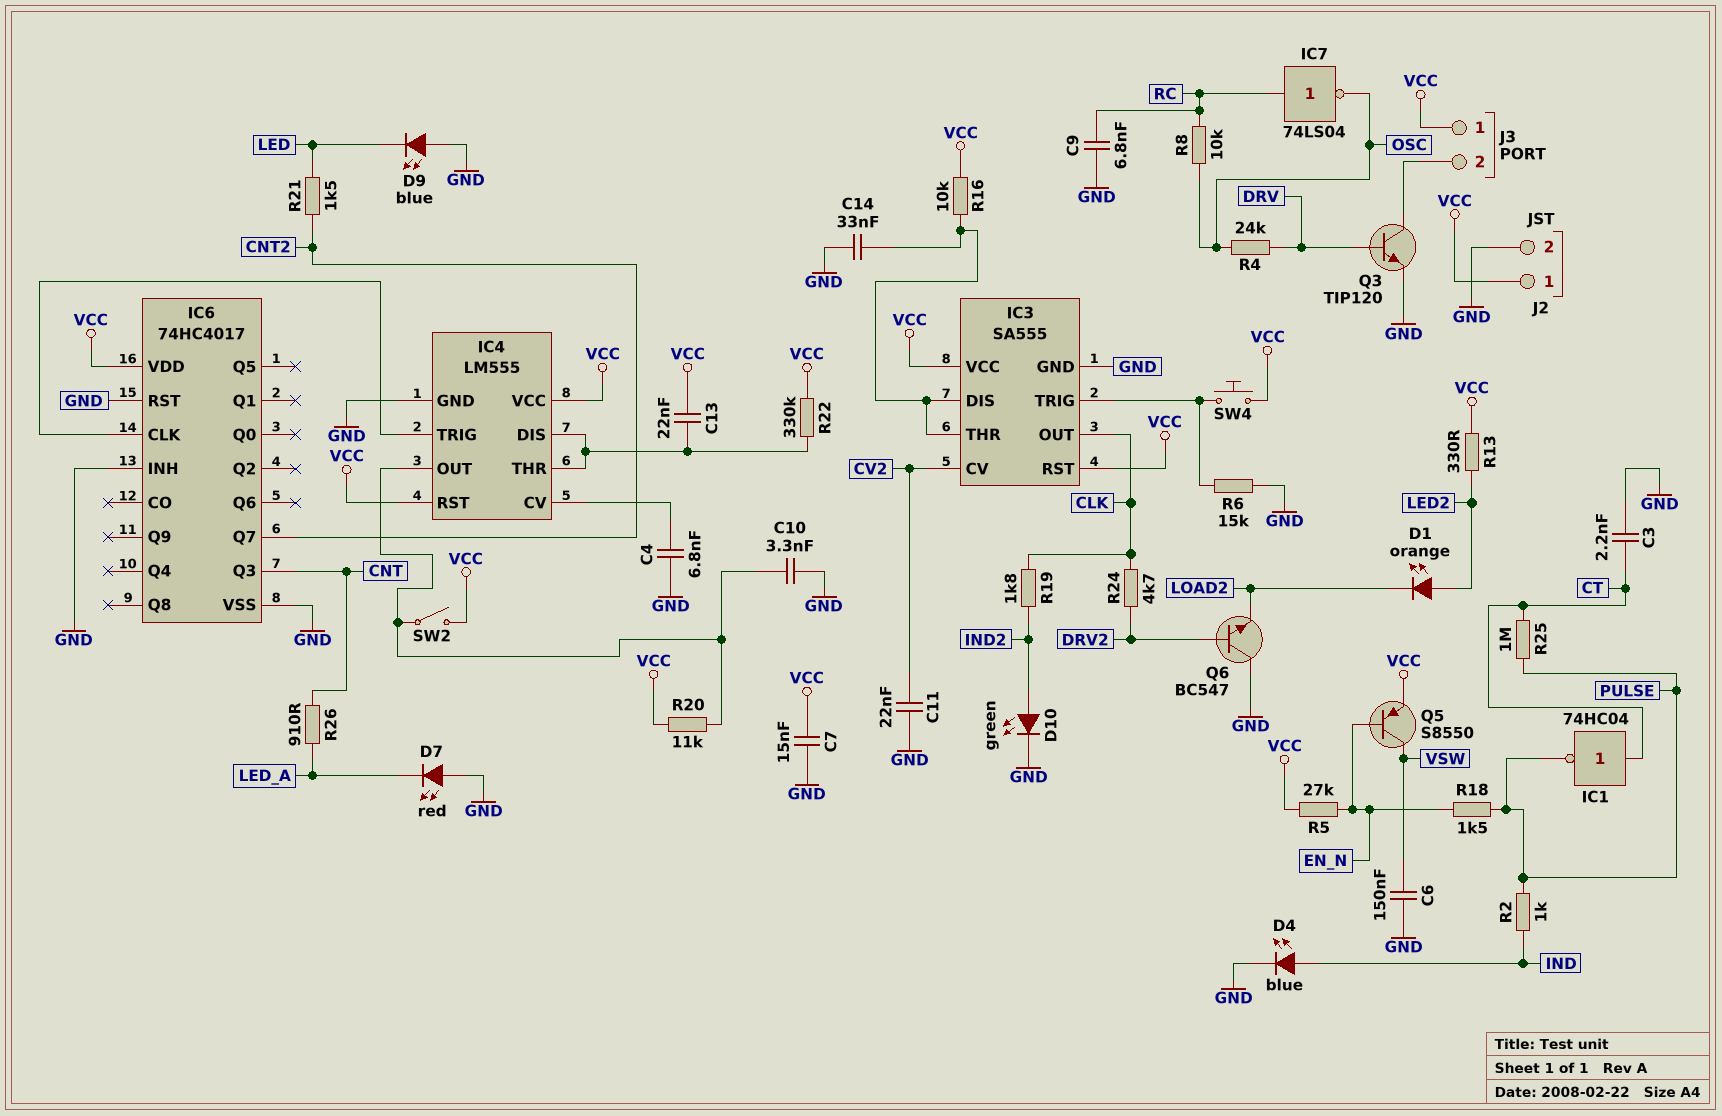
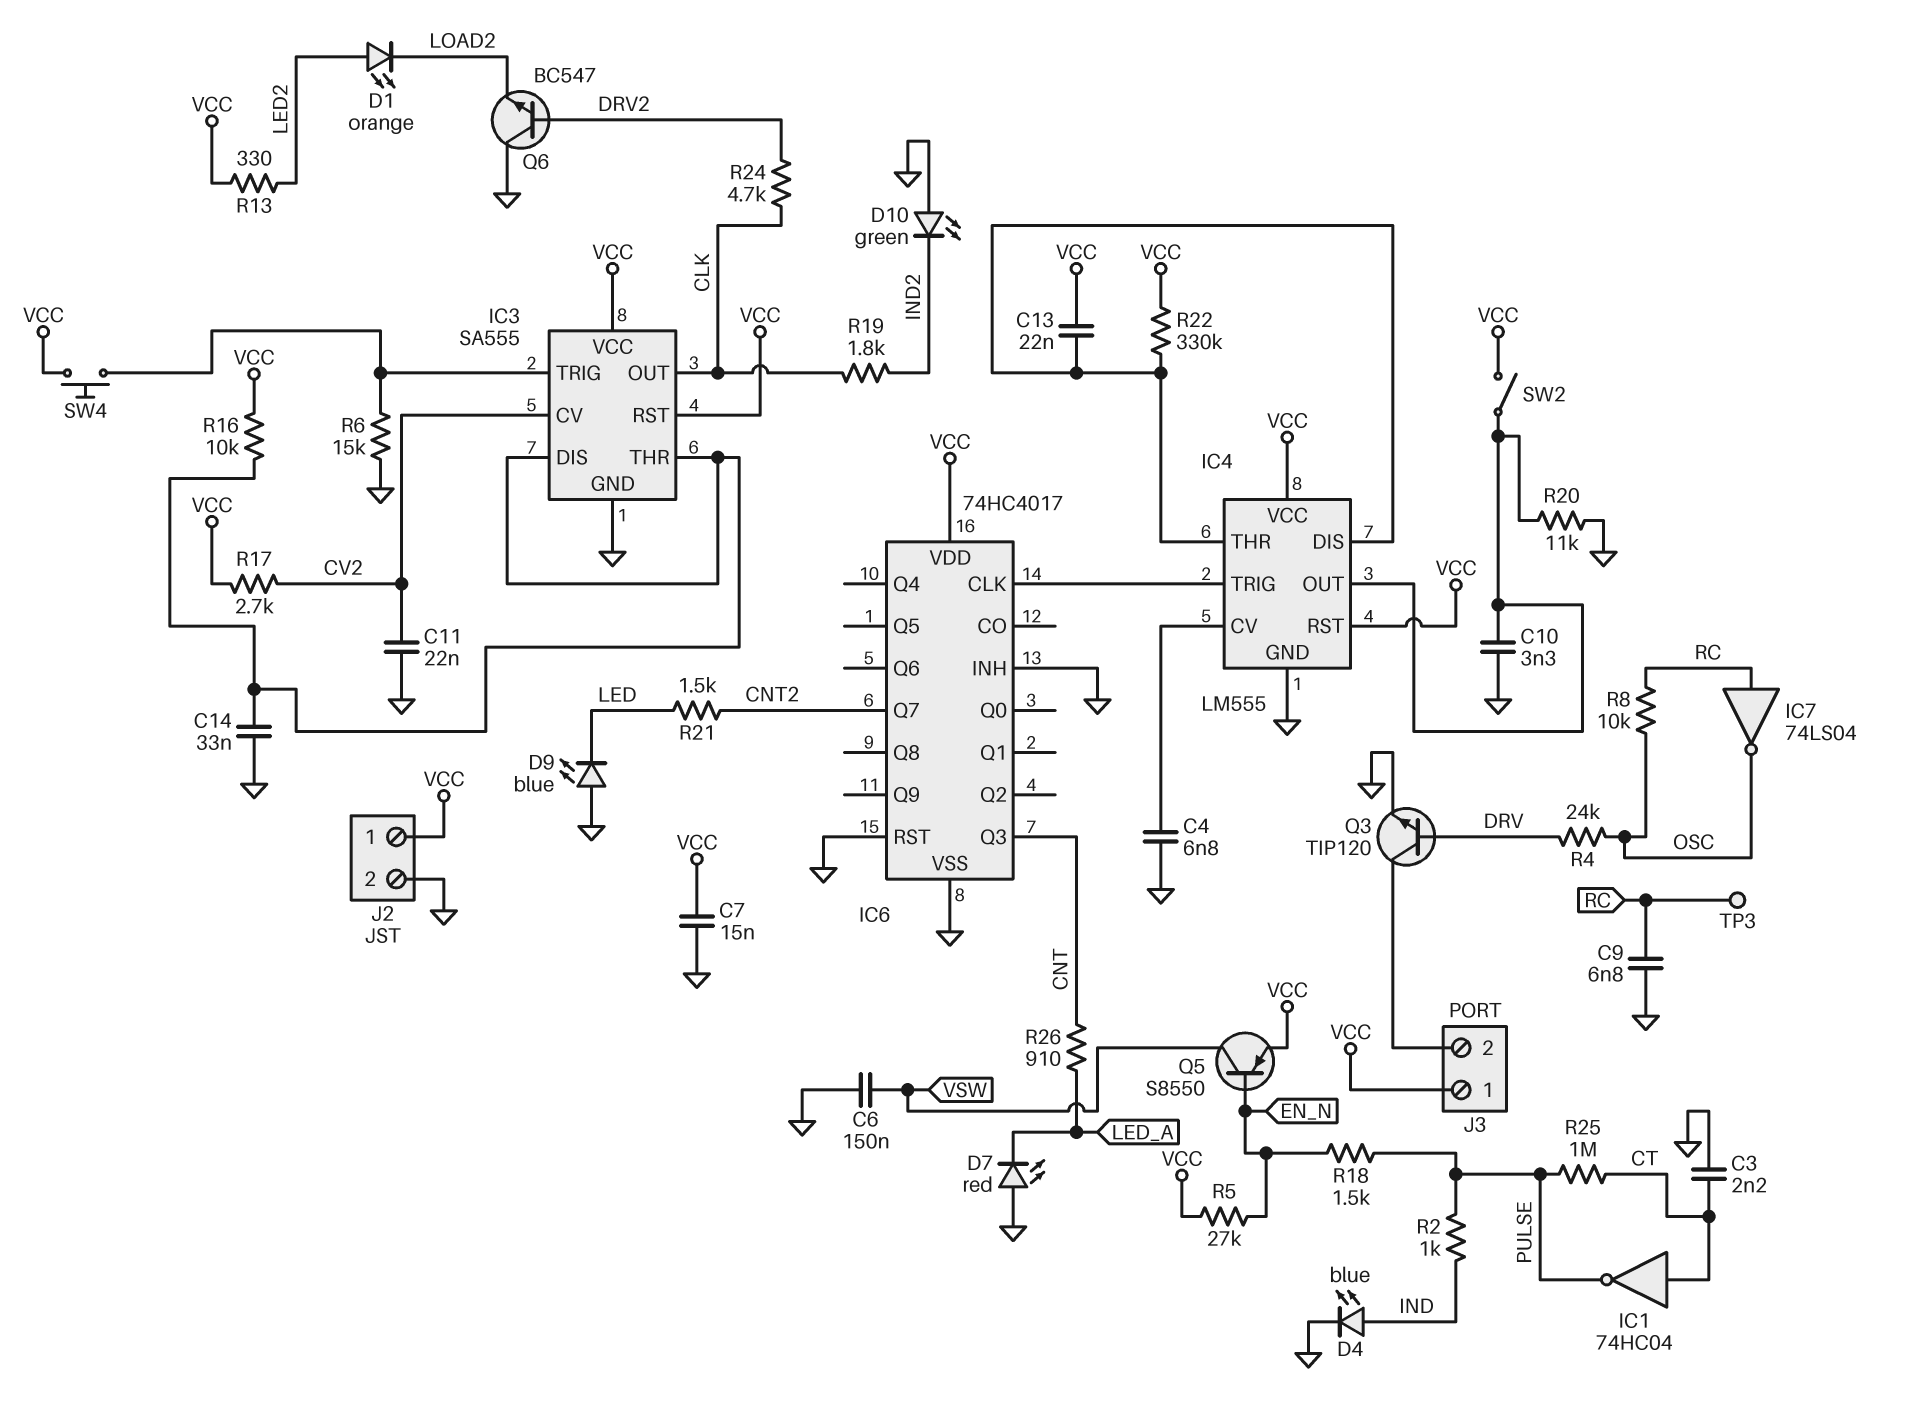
D10: LED green (A IND2, K GND) -> LED green (A GND, K IND2)
R17: none -> 2.7k (CV2, VCC)
R20: 11k (IC4/OUT, VCC) -> 11k (GND, IC4/OUT)
TP3: none -> test point (RC)

